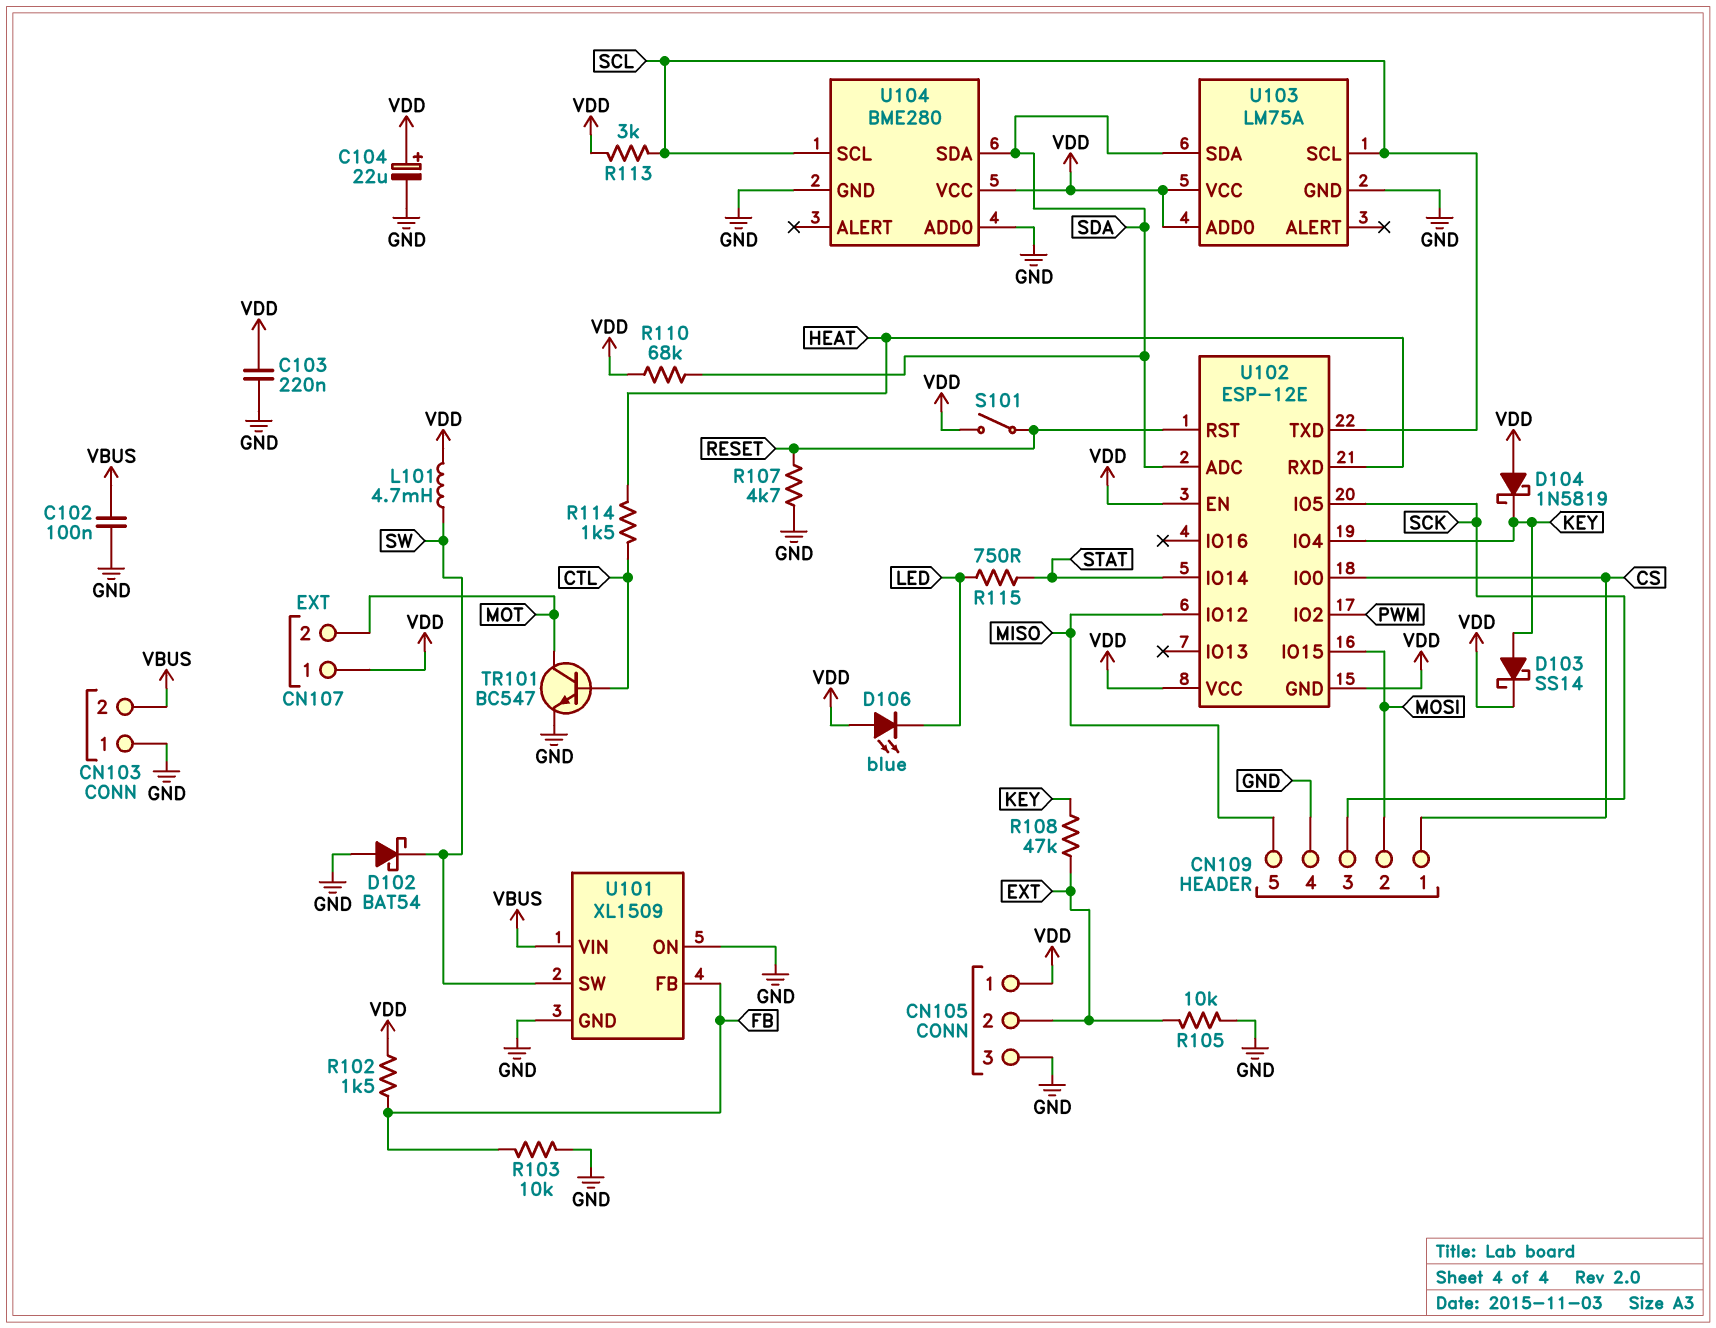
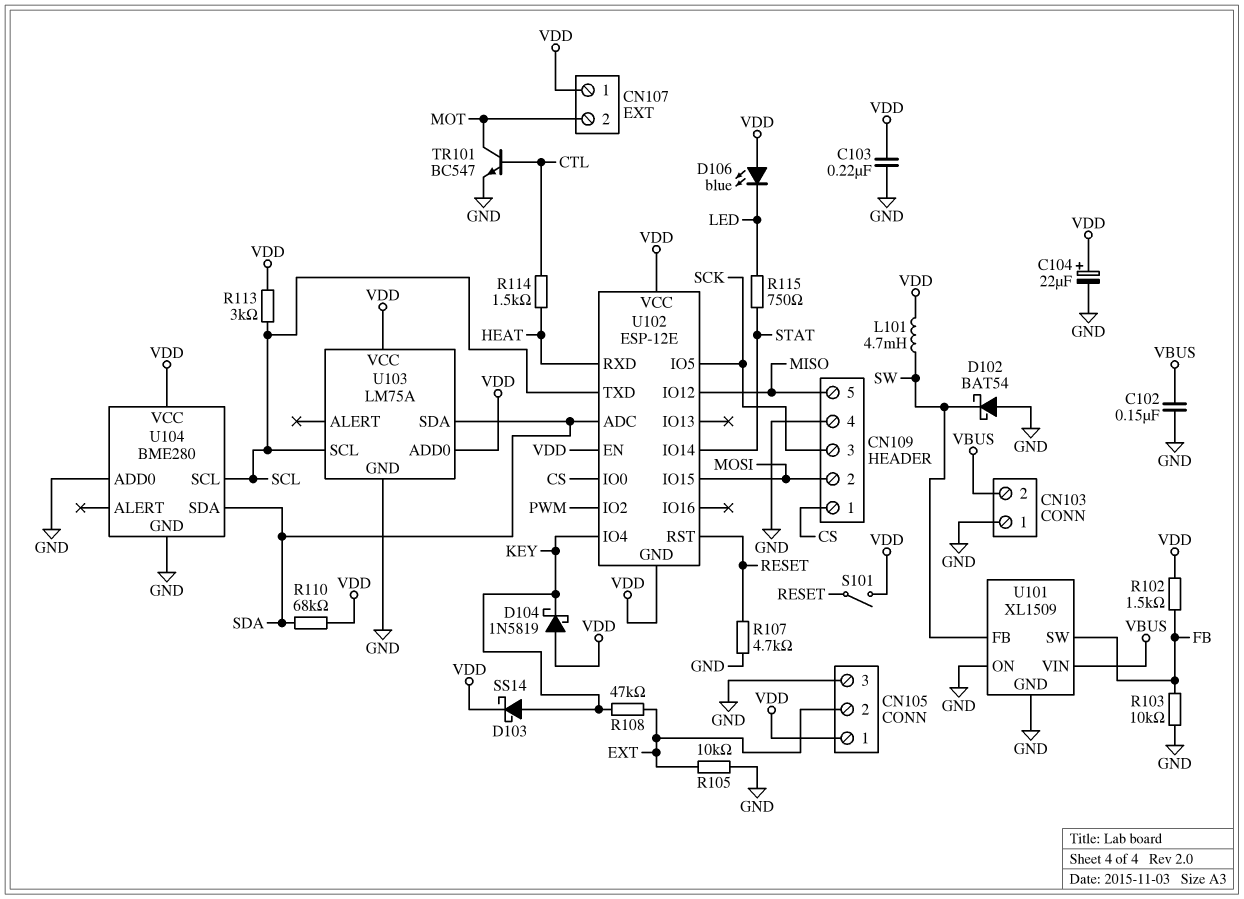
C102: 100nF (GND, VBUS) -> 150nF (GND, VBUS)
U101 pin FB: FB -> SW
U101 pin SW: SW -> FB

